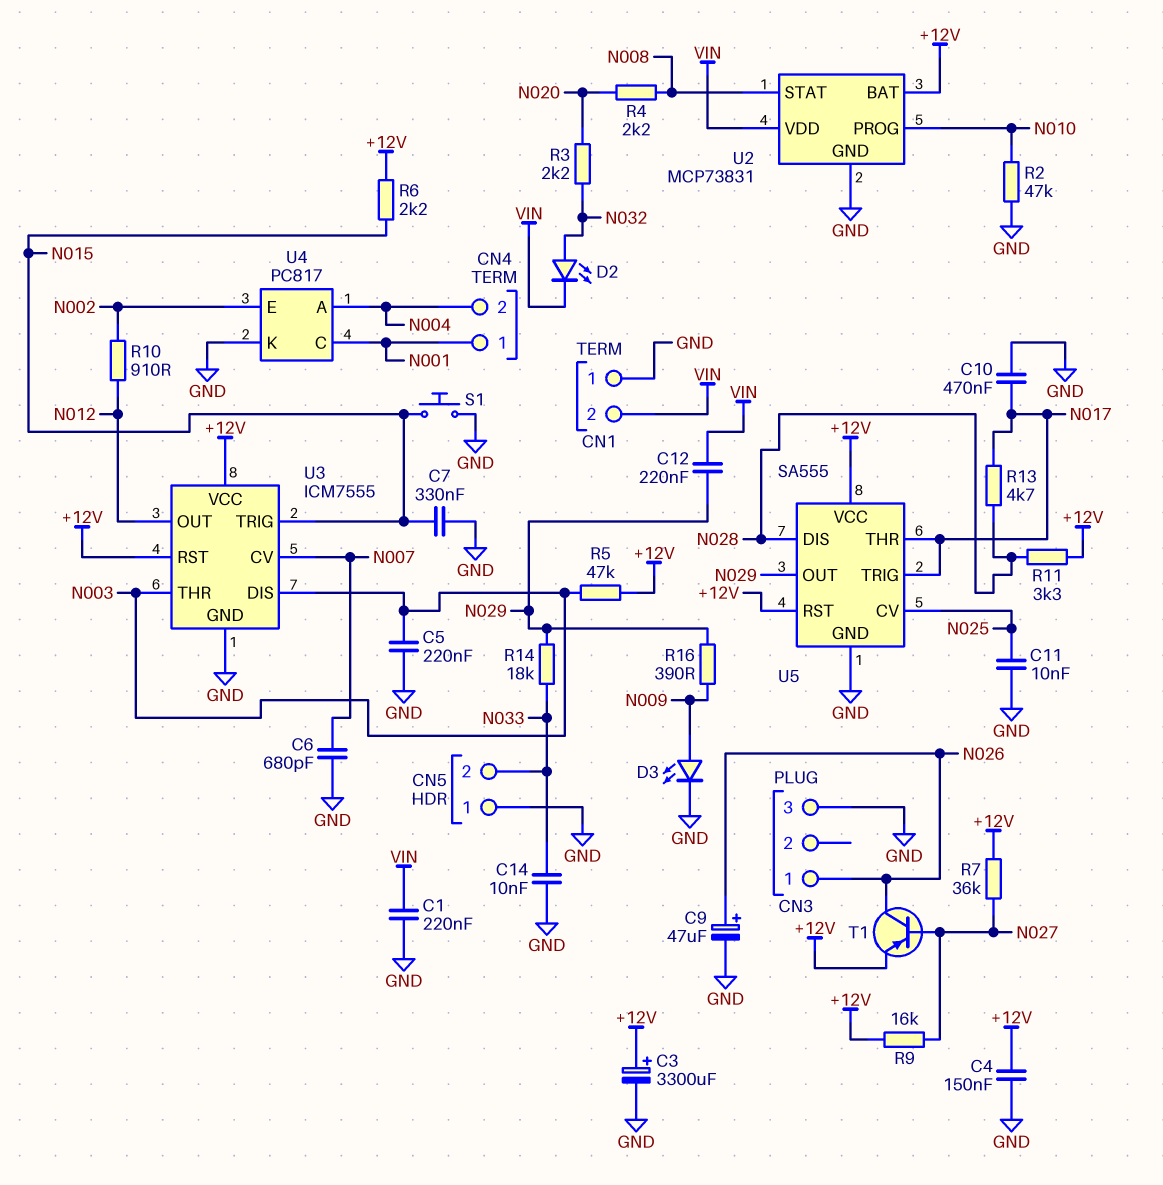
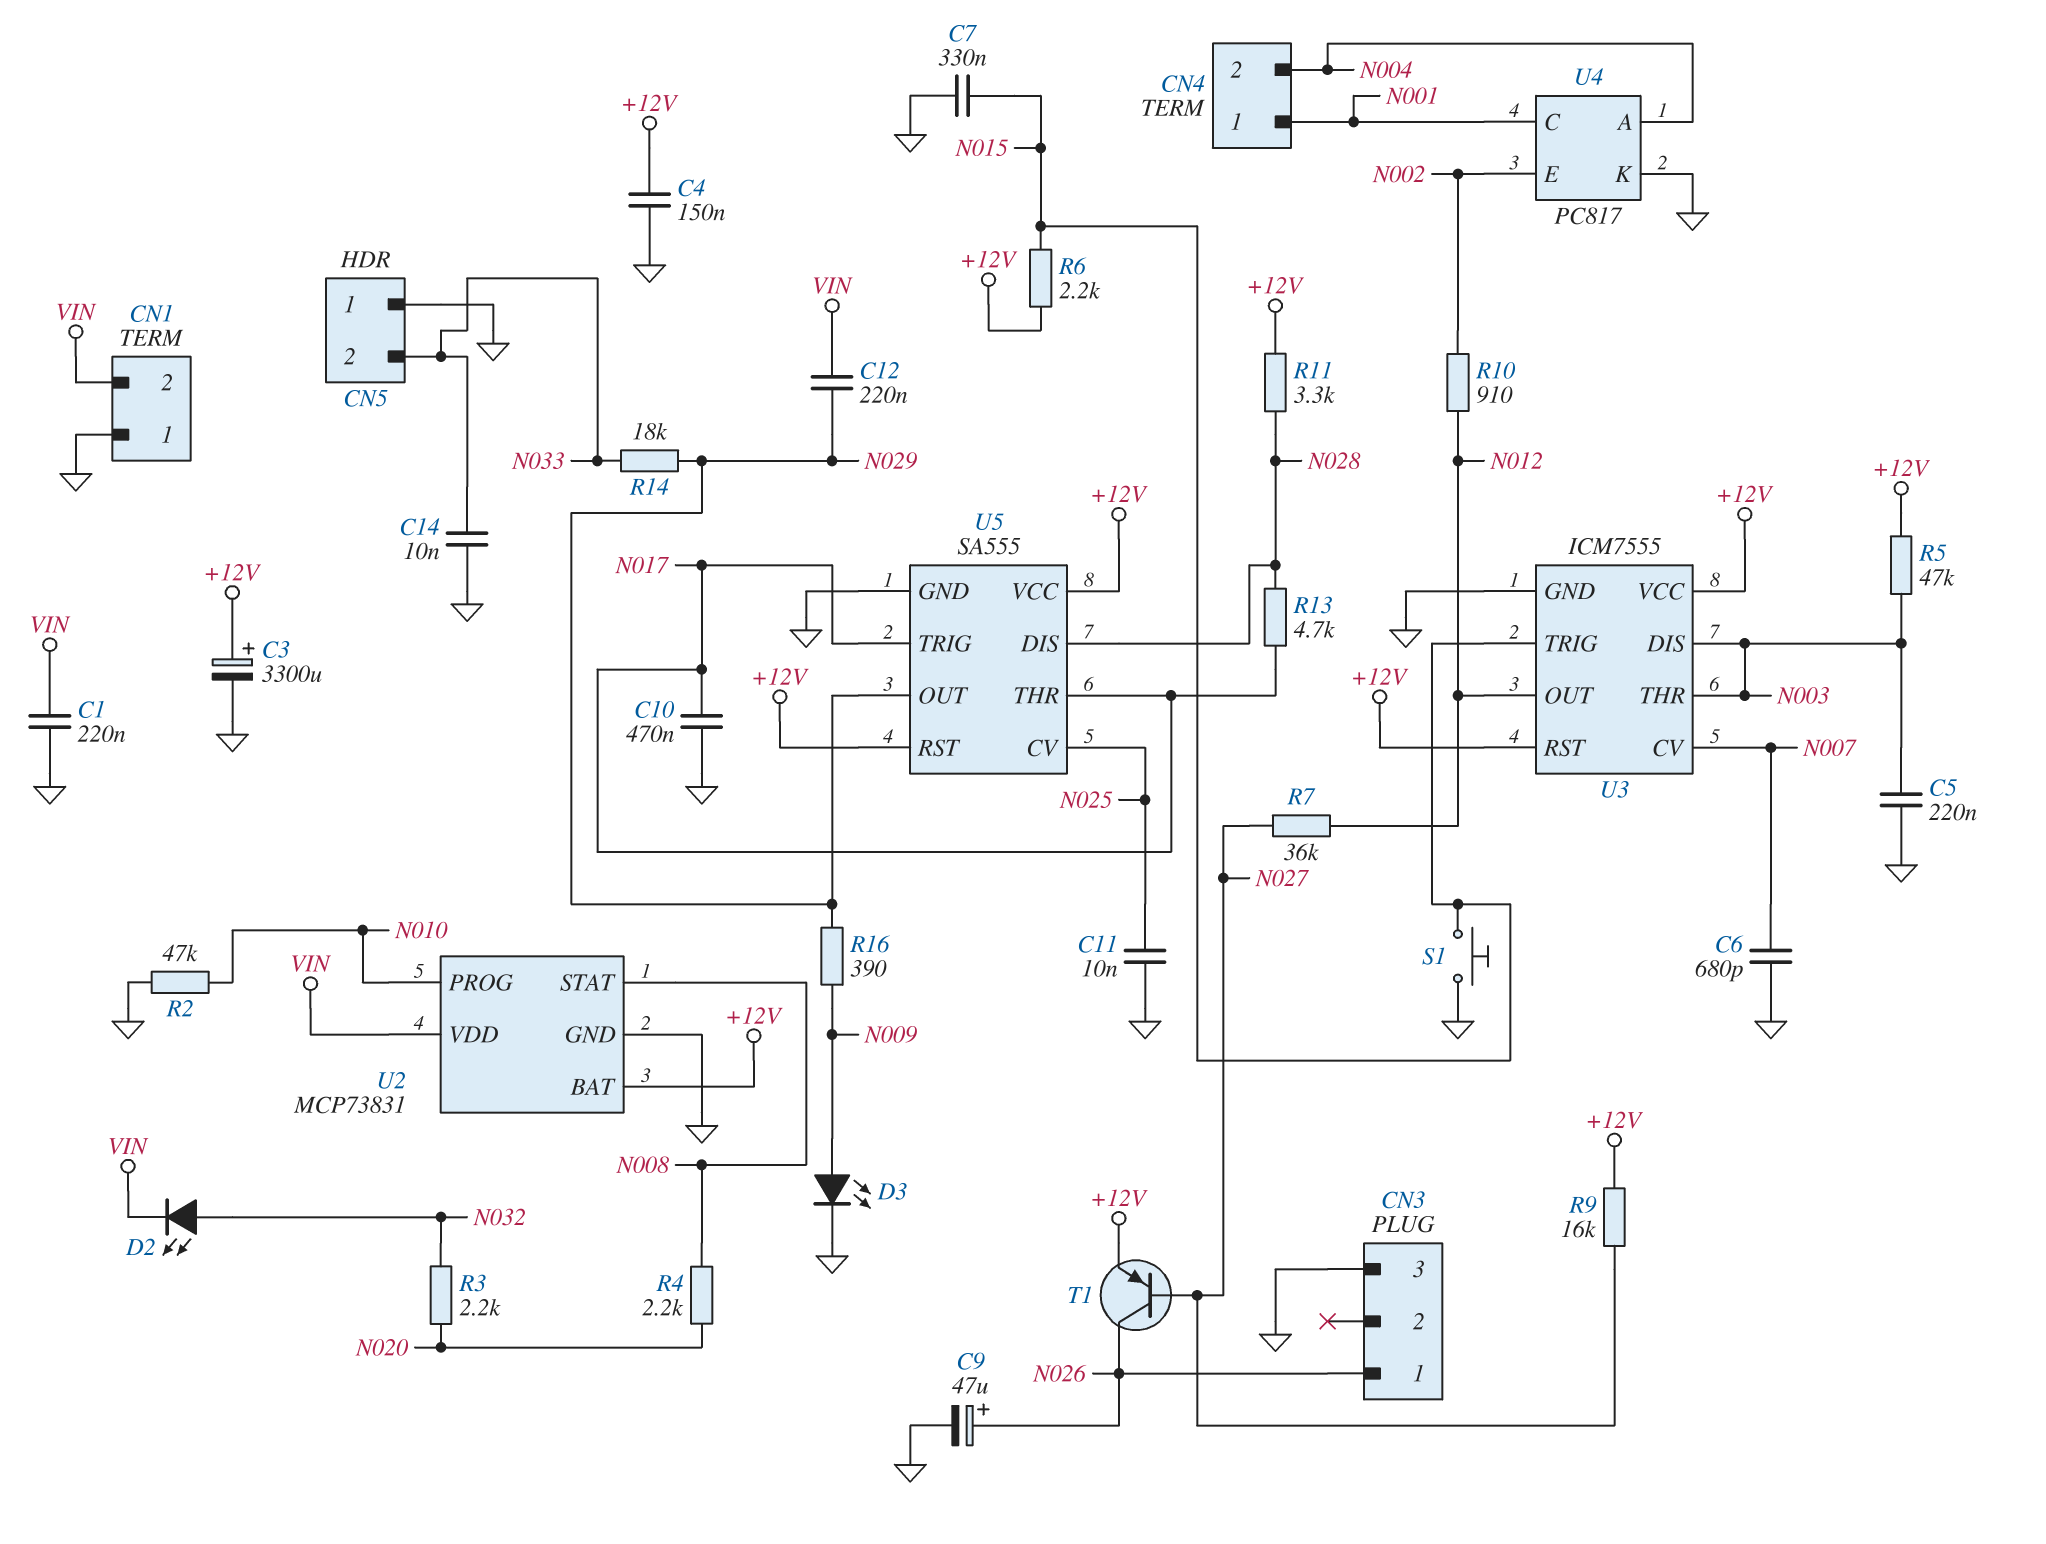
R7: 36k (+12V, N027) -> 36k (N012, N027)

